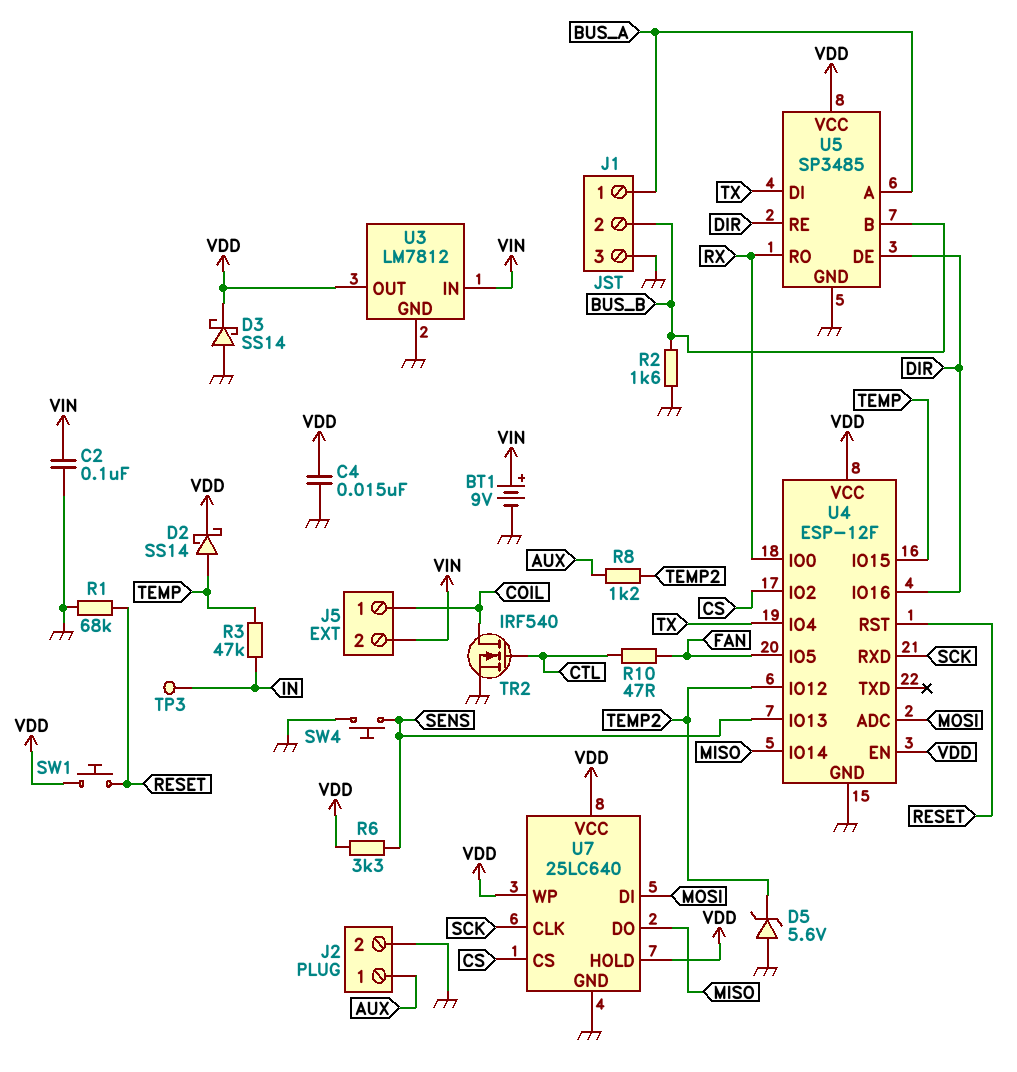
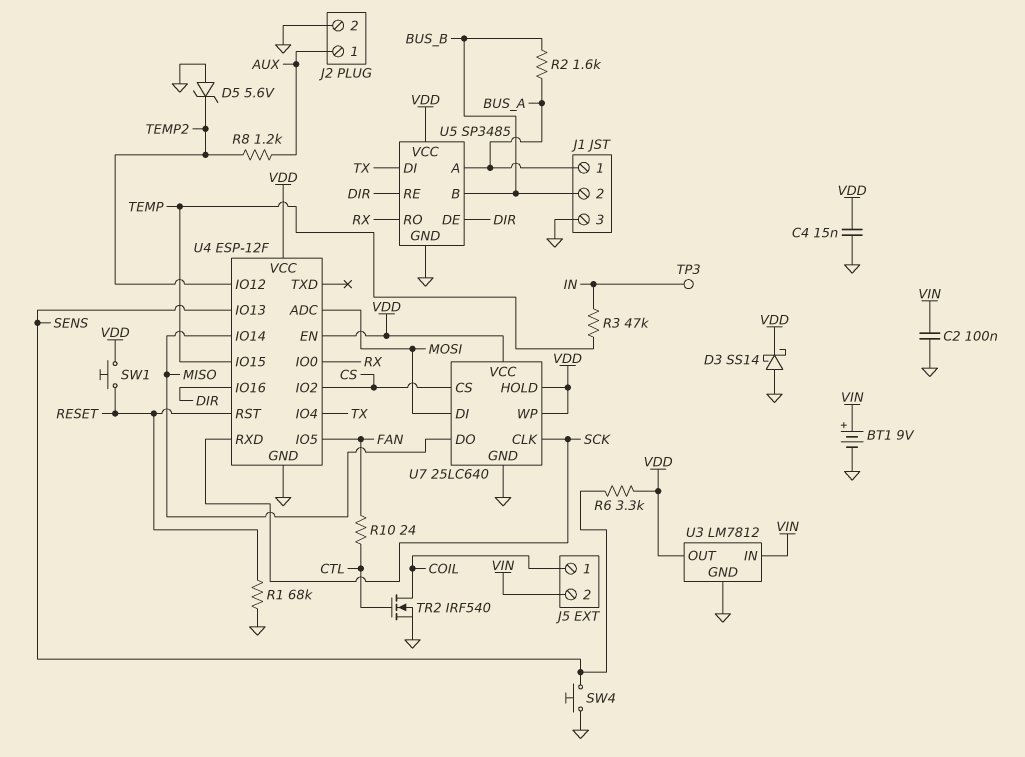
D2: schottky SS14 (A TEMP, K VDD) -> none
R2: 1.6k (BUS_B, GND) -> 1.6k (BUS_A, BUS_B)
R10: 47 (CTL, FAN) -> 24 (CTL, FAN)

